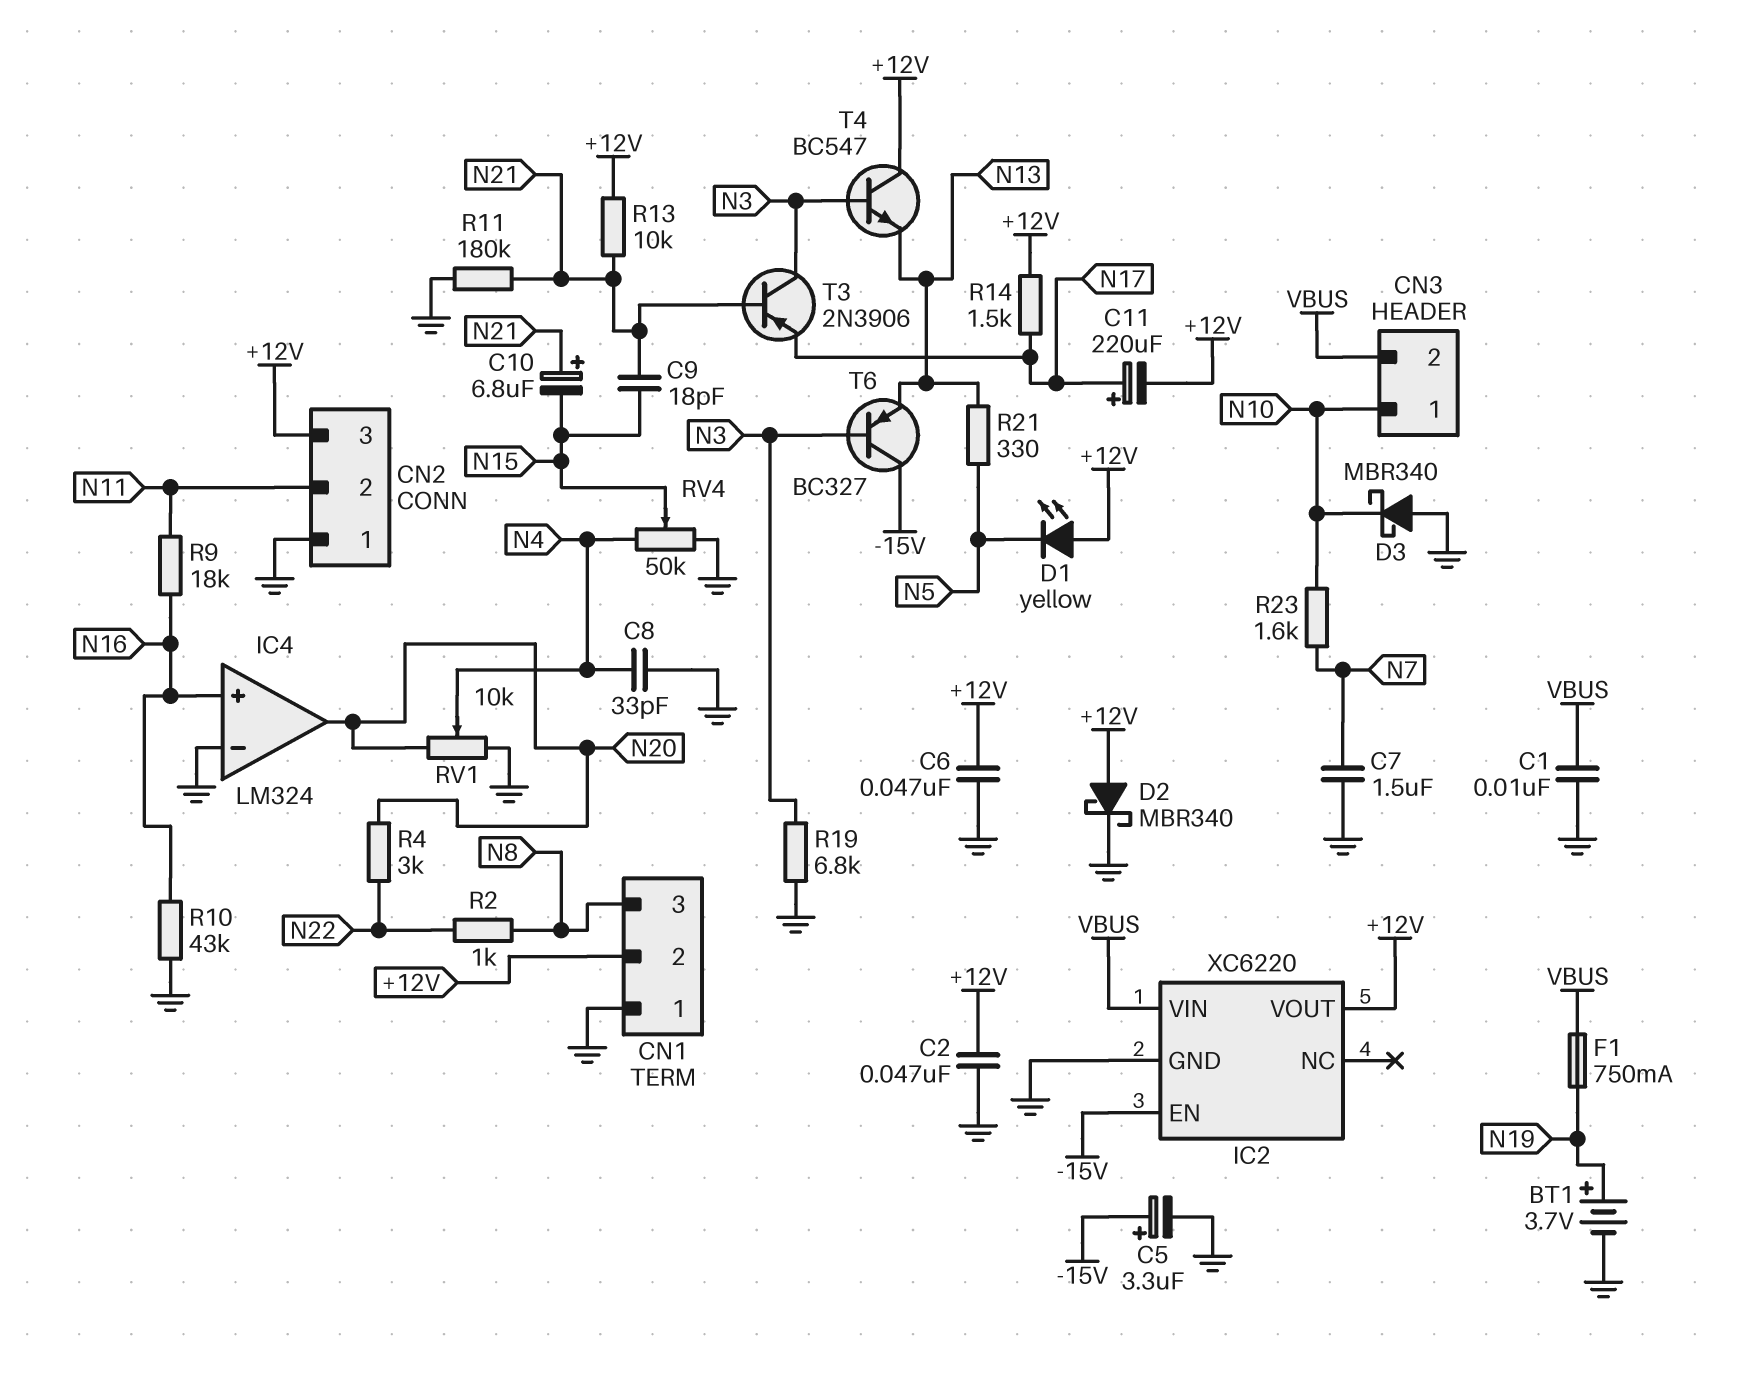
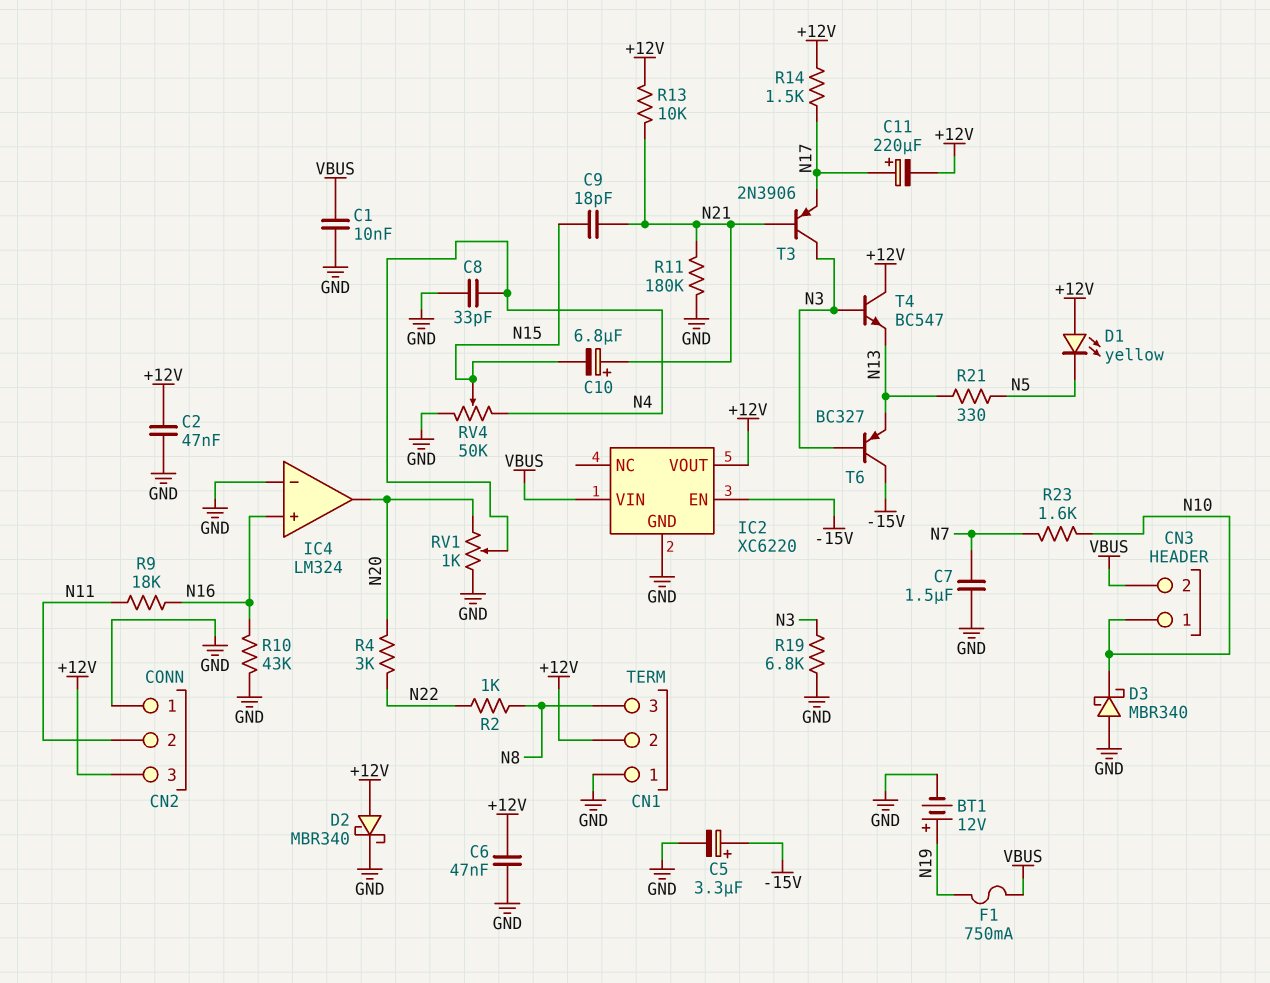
BT1: 3.7V (plus N19, minus GND) -> 12V (plus N19, minus GND)
RV1: 10k (GND, N20, wiper N4) -> 1k (GND, N20, wiper N4)

